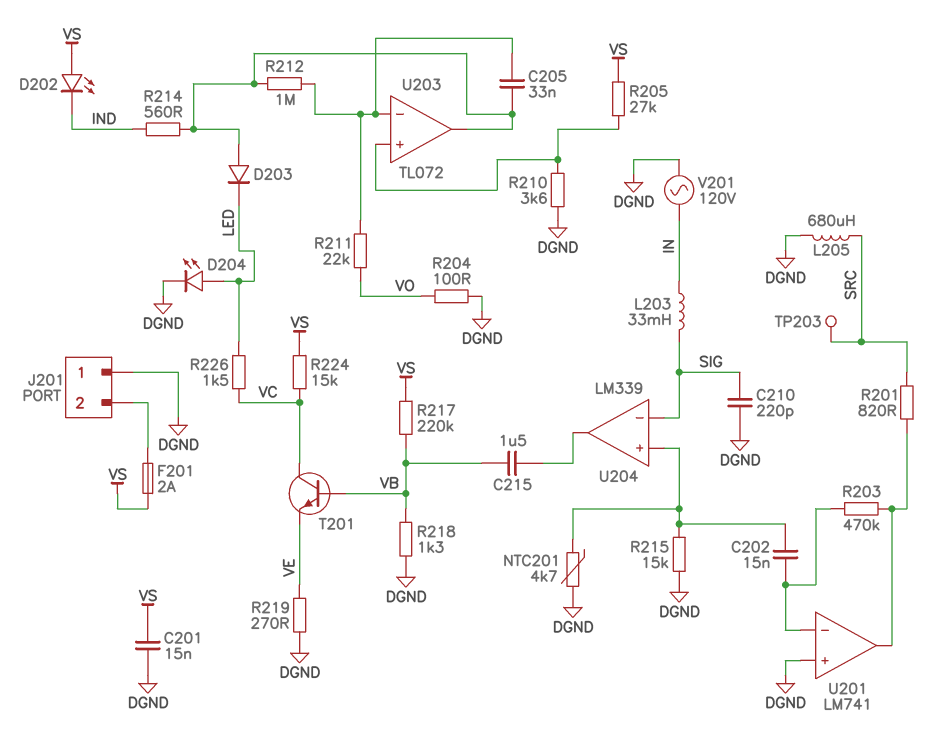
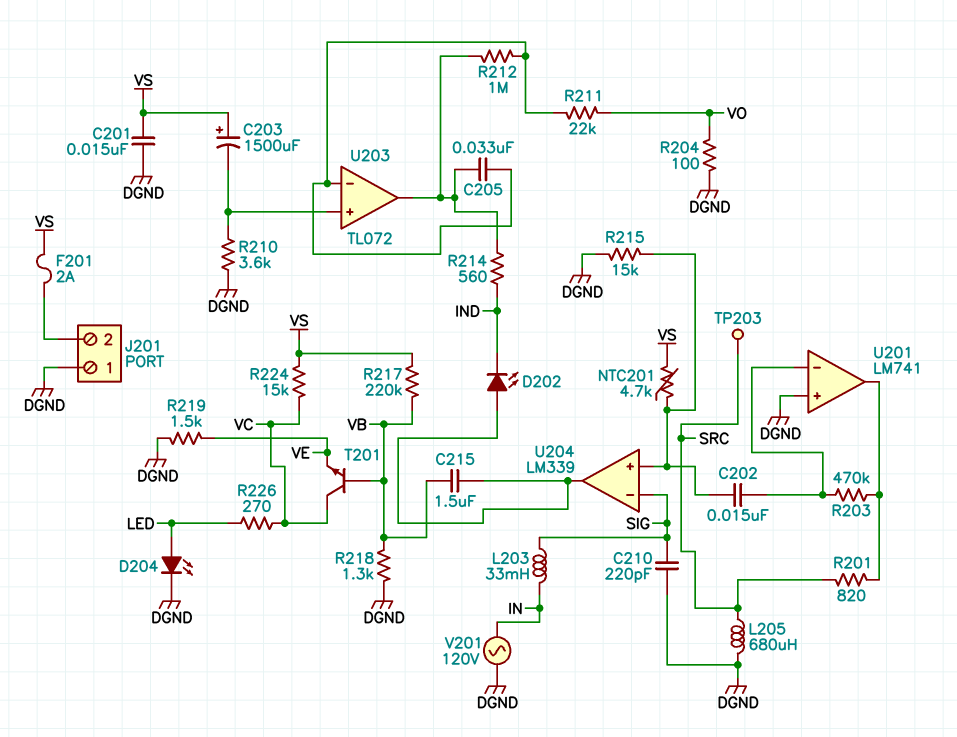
C203: none -> 1500uF (plus VS, minus U203/in+)
D202: LED (A VS, K IND) -> LED (A U204/out, K IND)
D203: diode (A U203/out, K LED) -> none
NTC201: 4.7k (DGND, U204/in+) -> 4.7k (U204/in+, VS)
R205: 27k (U203/in+, VS) -> none
R219: 270 (DGND, VE) -> 1.5k (DGND, VE)
R226: 1.5k (LED, VC) -> 270 (LED, VC)

